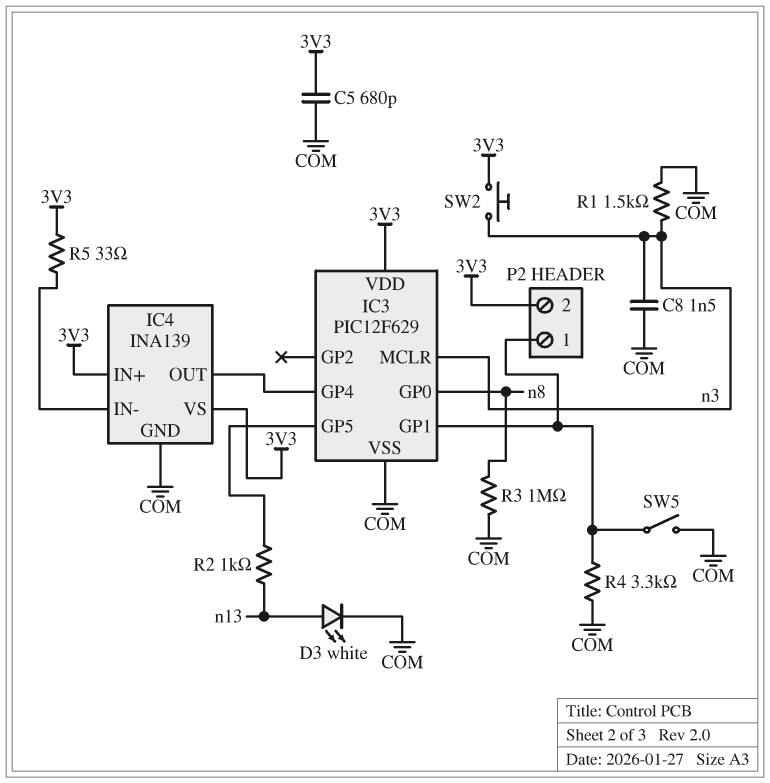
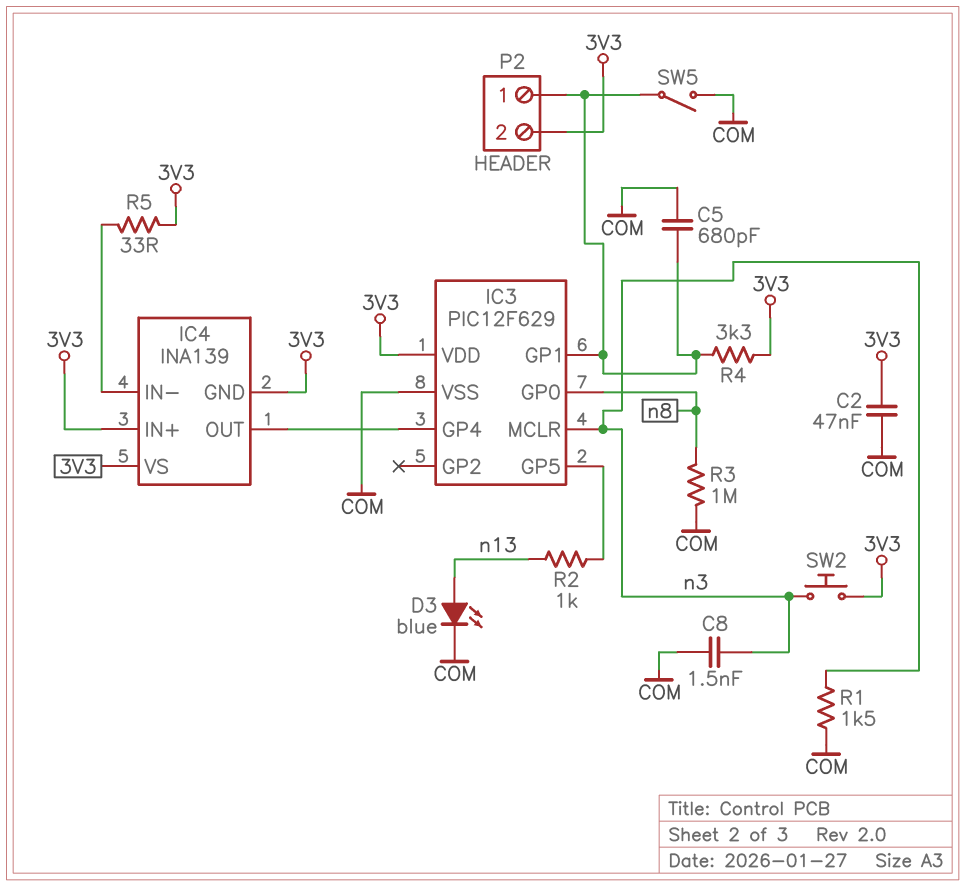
C2: none -> 47nF (3V3, COM)
C5: 680pF (3V3, COM) -> 680pF (COM, IC3/GP1)
D3: LED white (A n13, K COM) -> LED blue (A n13, K COM)
IC4 pin GND: COM -> 3V3
R4: 3.3k (COM, IC3/GP1) -> 3.3k (3V3, IC3/GP1)

